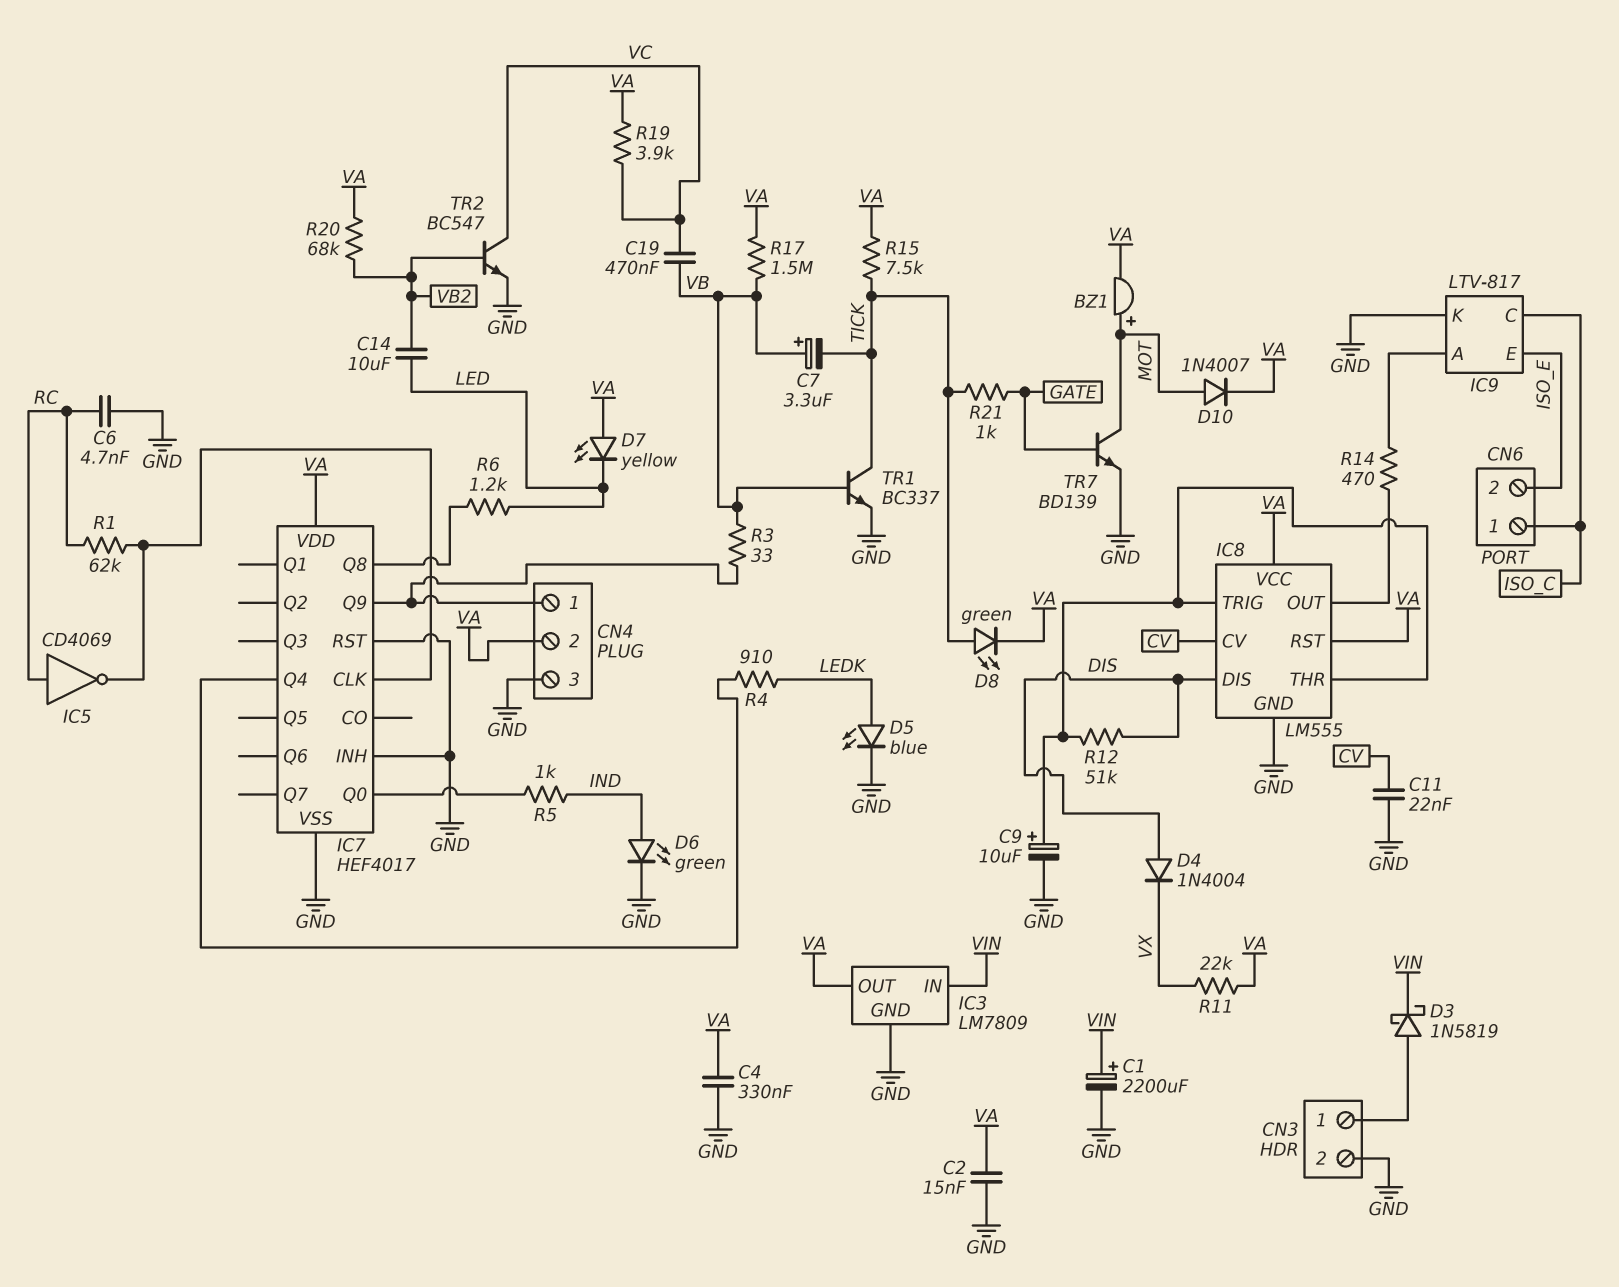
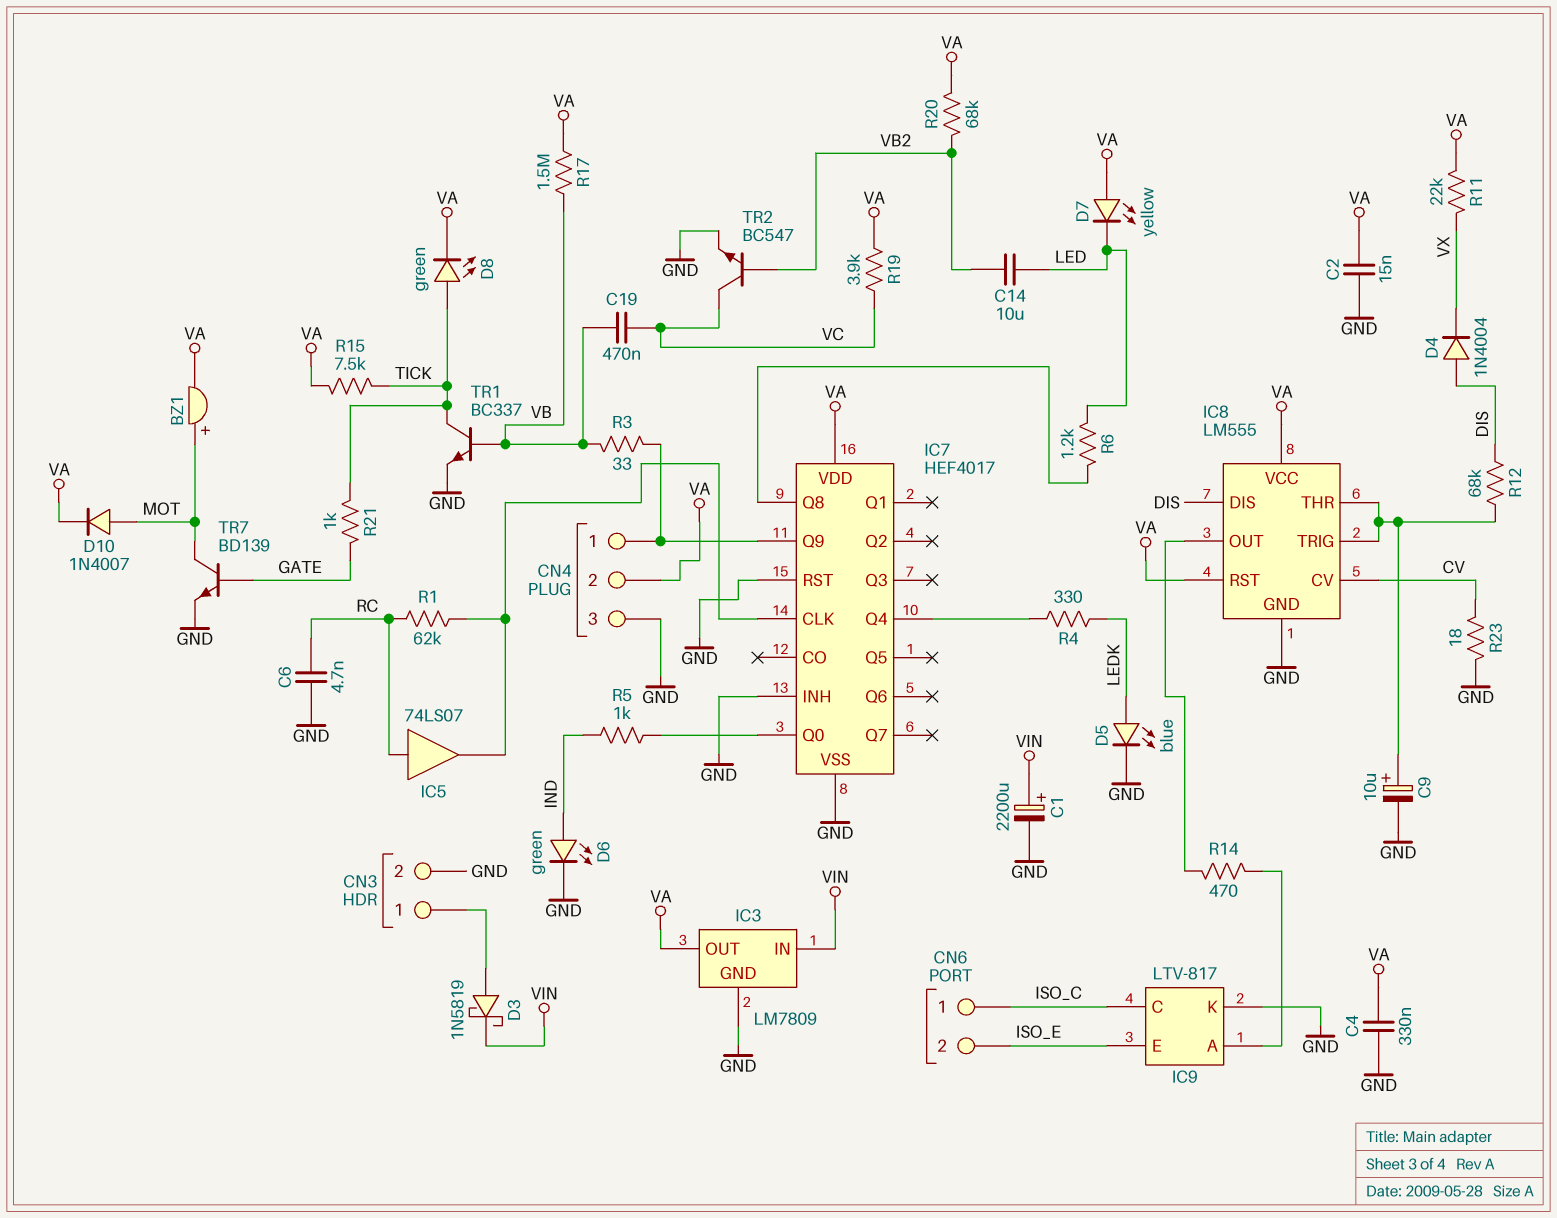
C7: 3.3uF (plus VB, minus TICK) -> none
C11: 22nF (CV, GND) -> none
IC5: NOT CD4069 (in RC, out IC7/CLK) -> buffer 74LS07 (in RC, out IC7/CLK)
R4: 910 (IC7/Q4, LEDK) -> 330 (IC7/Q4, LEDK)
R12: 51k (DIS, IC8/THR) -> 68k (DIS, IC8/THR)
R23: none -> 18 (CV, GND)

